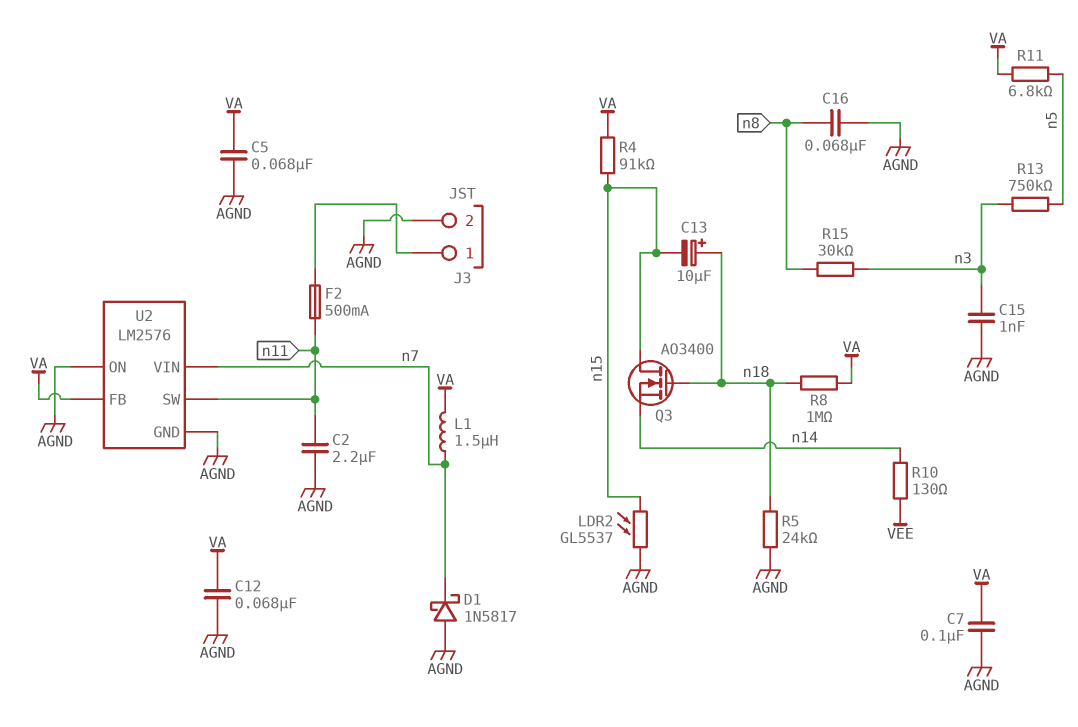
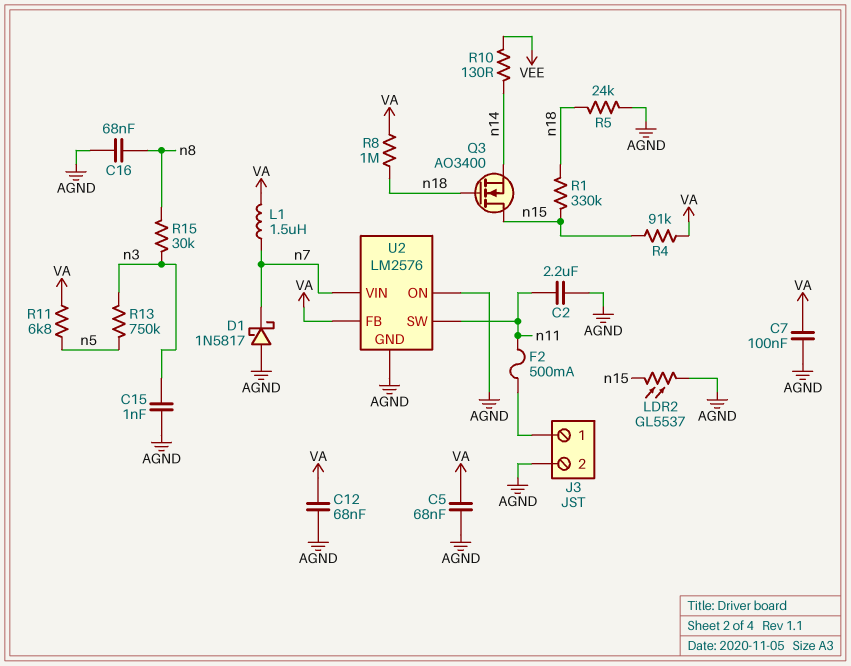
C13: 10uF (plus n18, minus n15) -> none
R1: none -> 330k (n15, n18)

